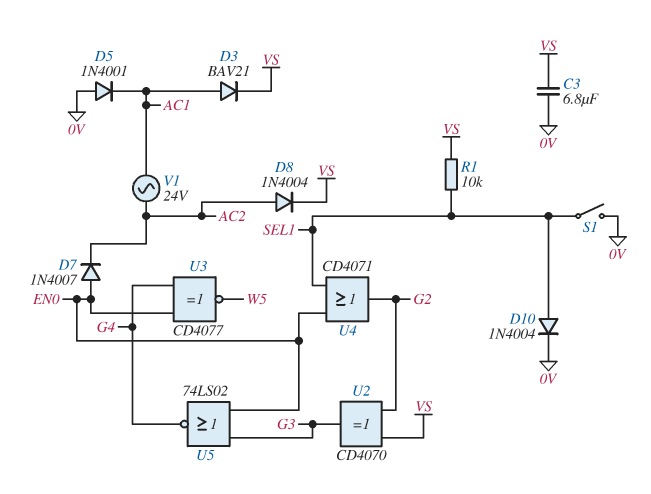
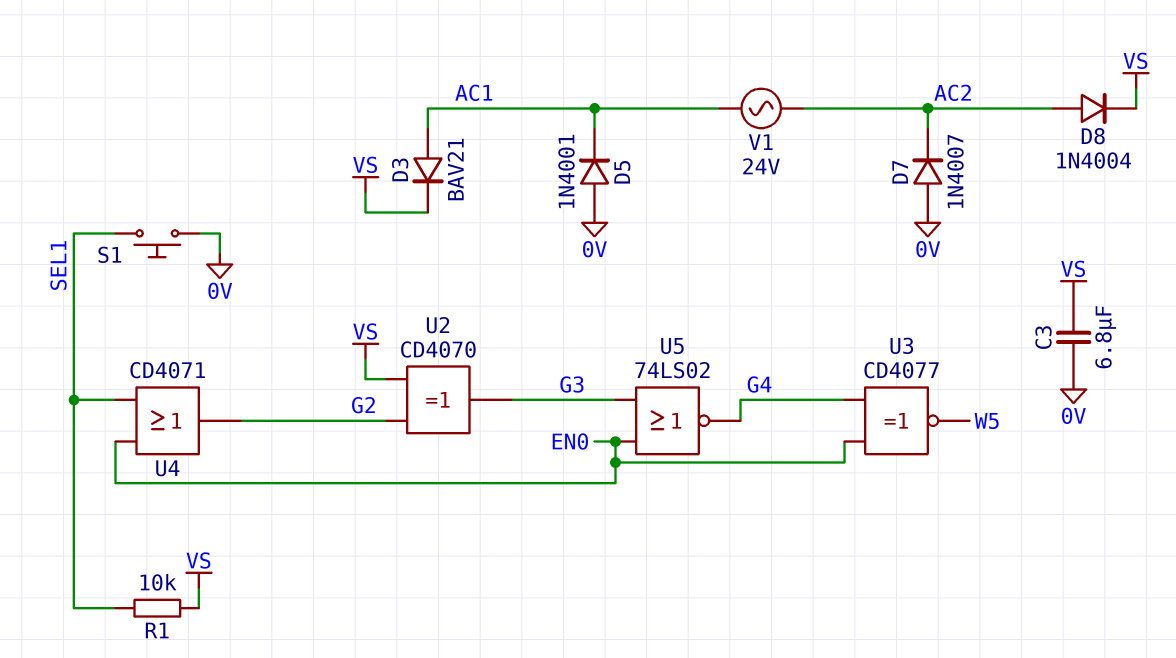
D7: diode 1N4007 (A EN0, K AC2) -> diode 1N4007 (A 0V, K AC2)
D10: diode 1N4004 (A SEL1, K 0V) -> none
S1: switch (0V, SEL1) -> button (0V, SEL1)

